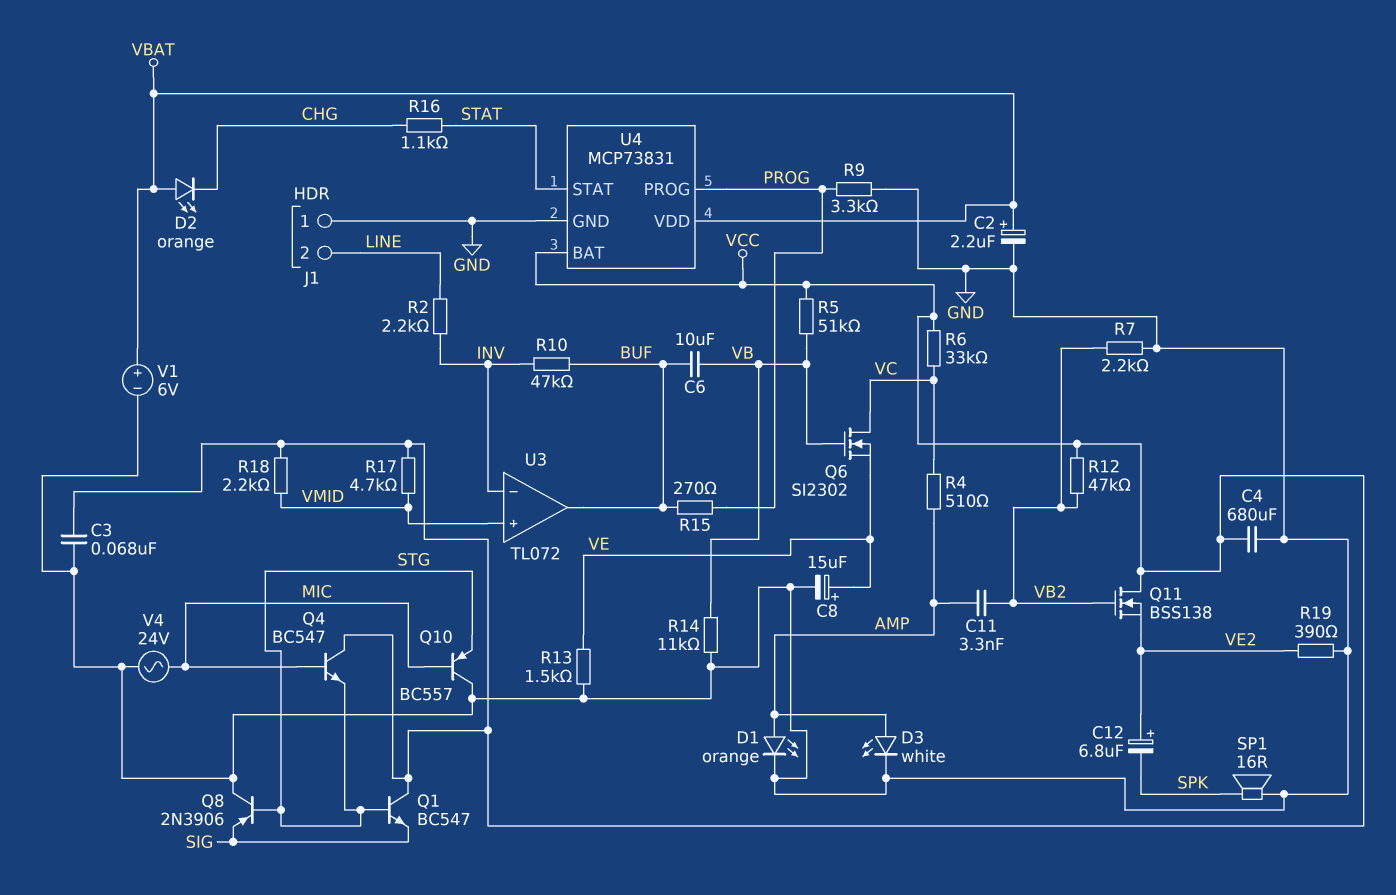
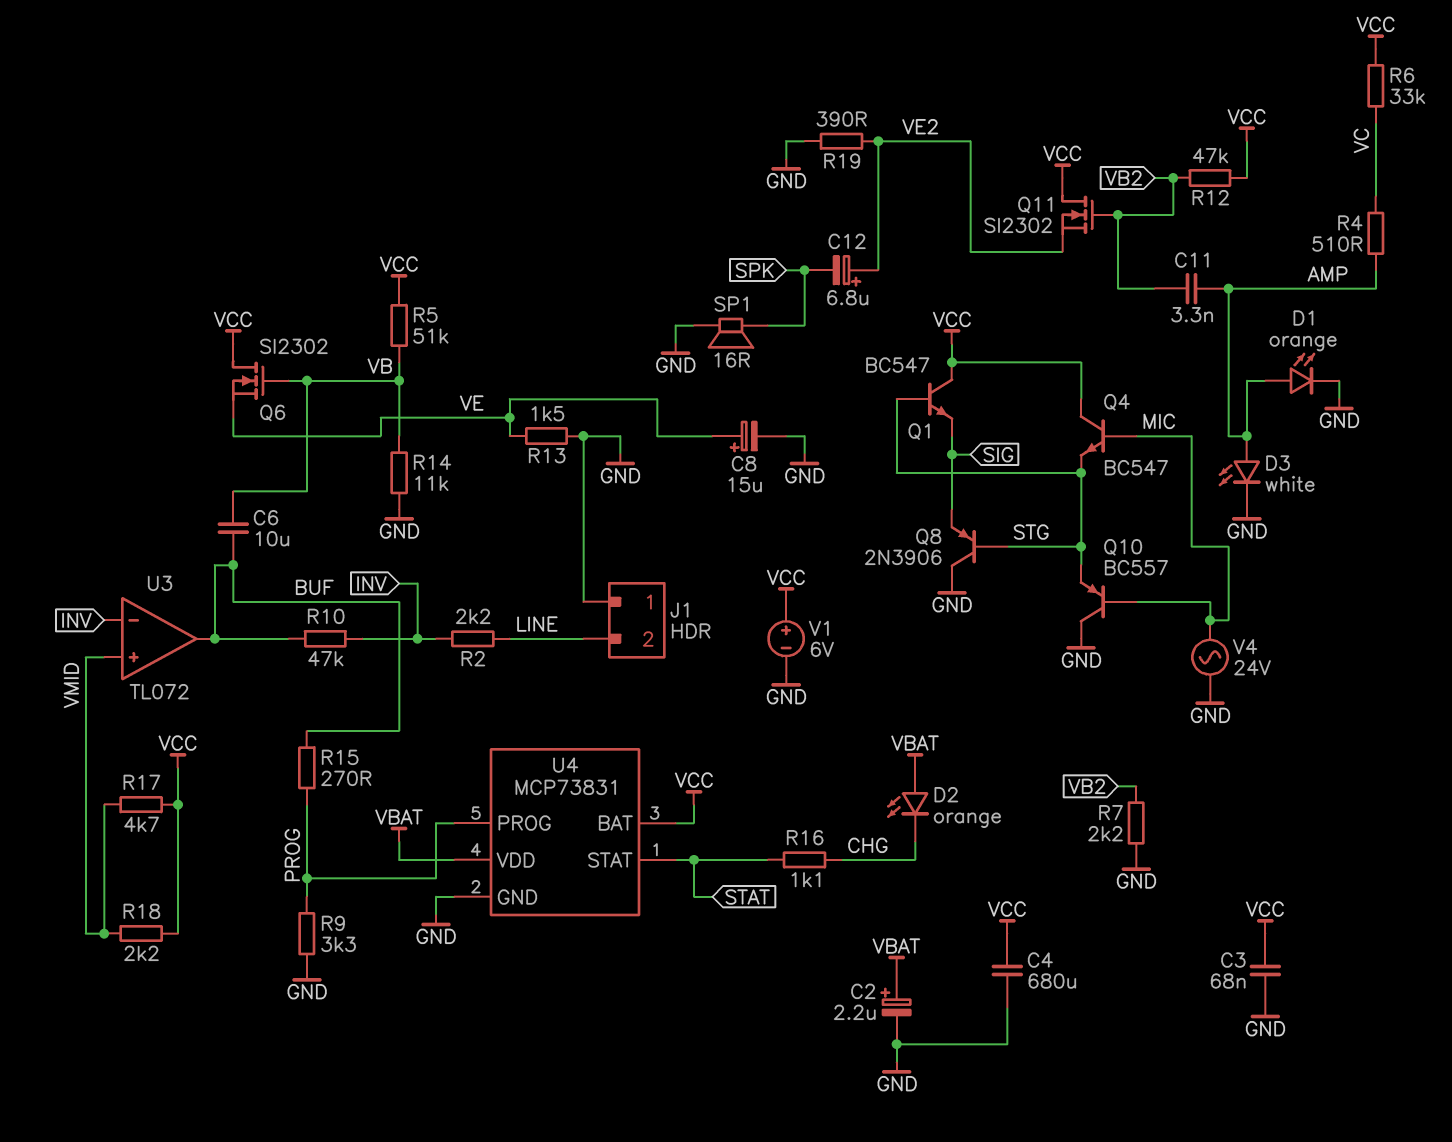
Q6: NMOS SI2302 (G VB, D VC, S VE) -> NMOS SI2302 (G VB, D VCC, S VE)
Q11: NMOS BSS138 (G VB2, D VCC, S VE2) -> NMOS SI2302 (G VB2, D VCC, S VE2)
V1: 6V (plus VBAT, minus GND) -> 6V (plus VCC, minus GND)

